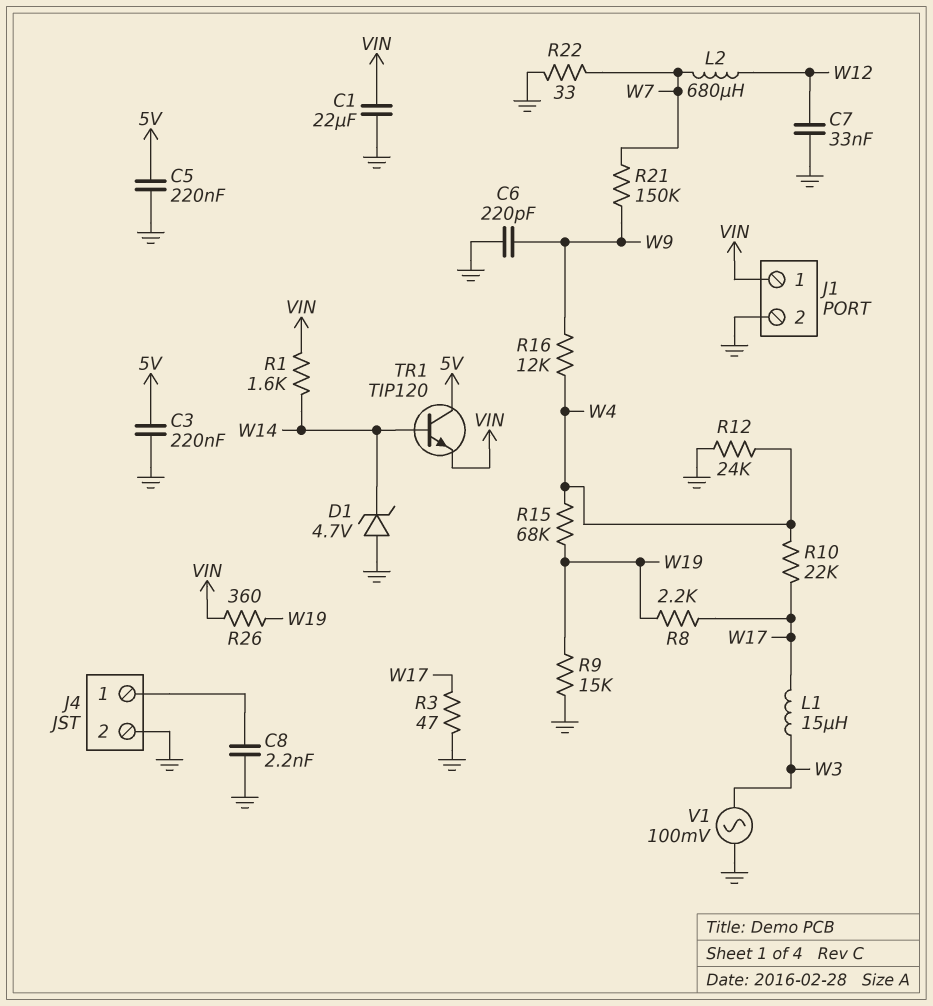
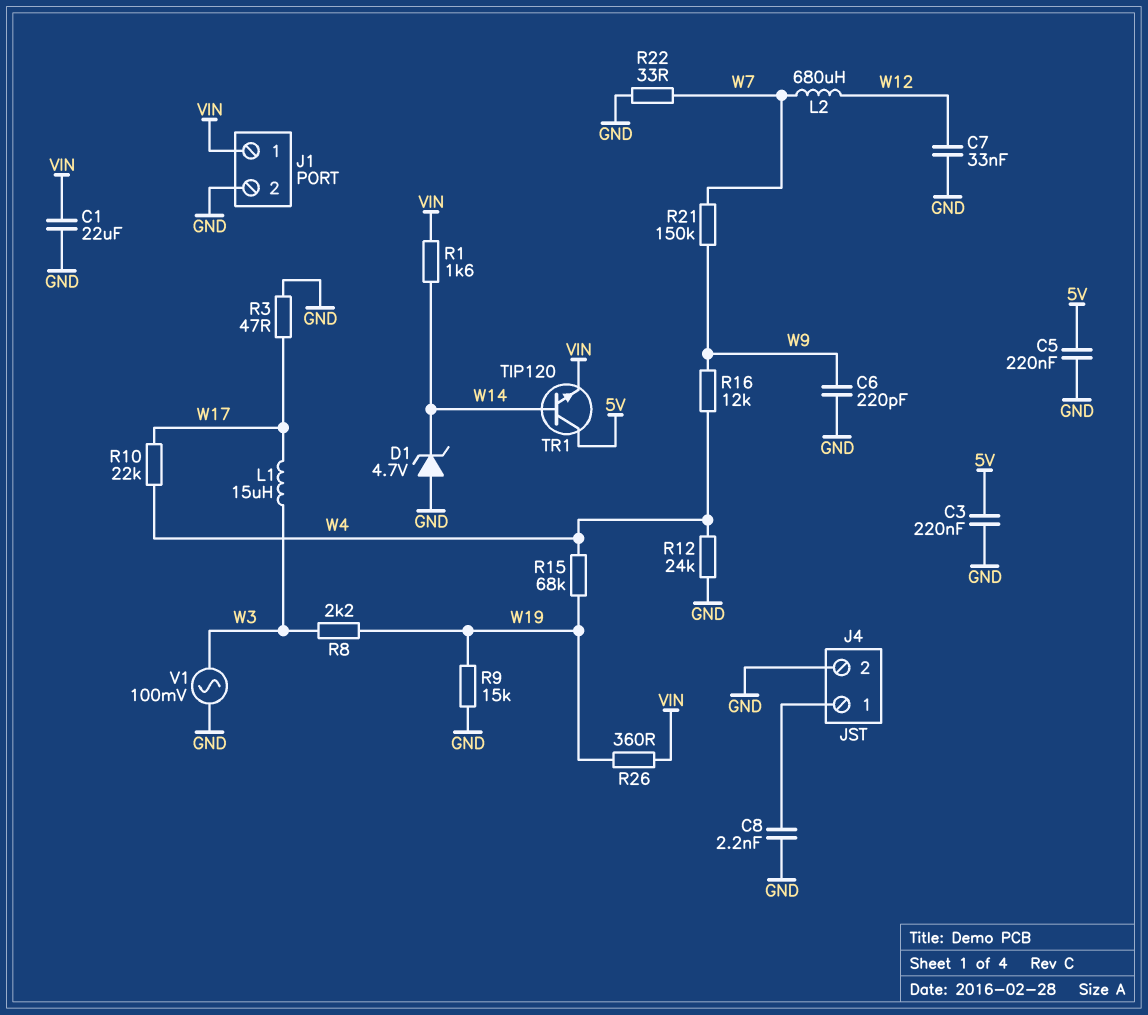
R8: 2.2k (W17, W19) -> 2.2k (W3, W19)

